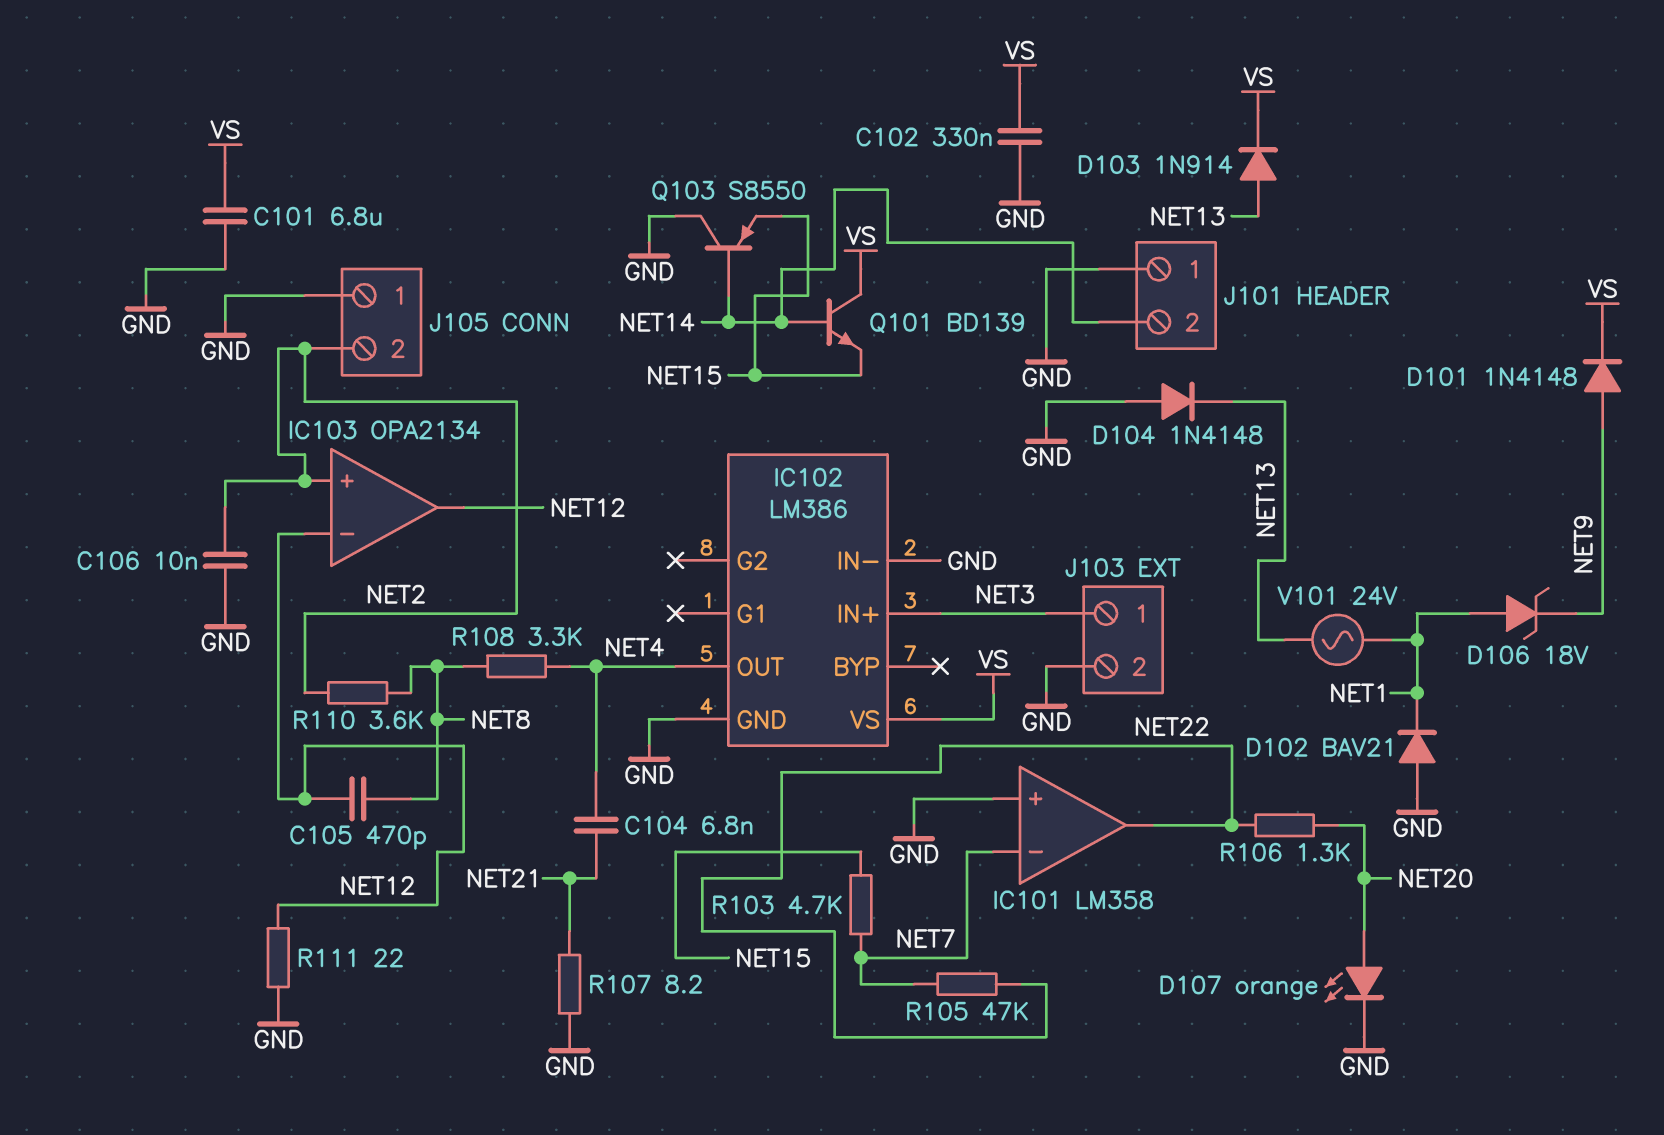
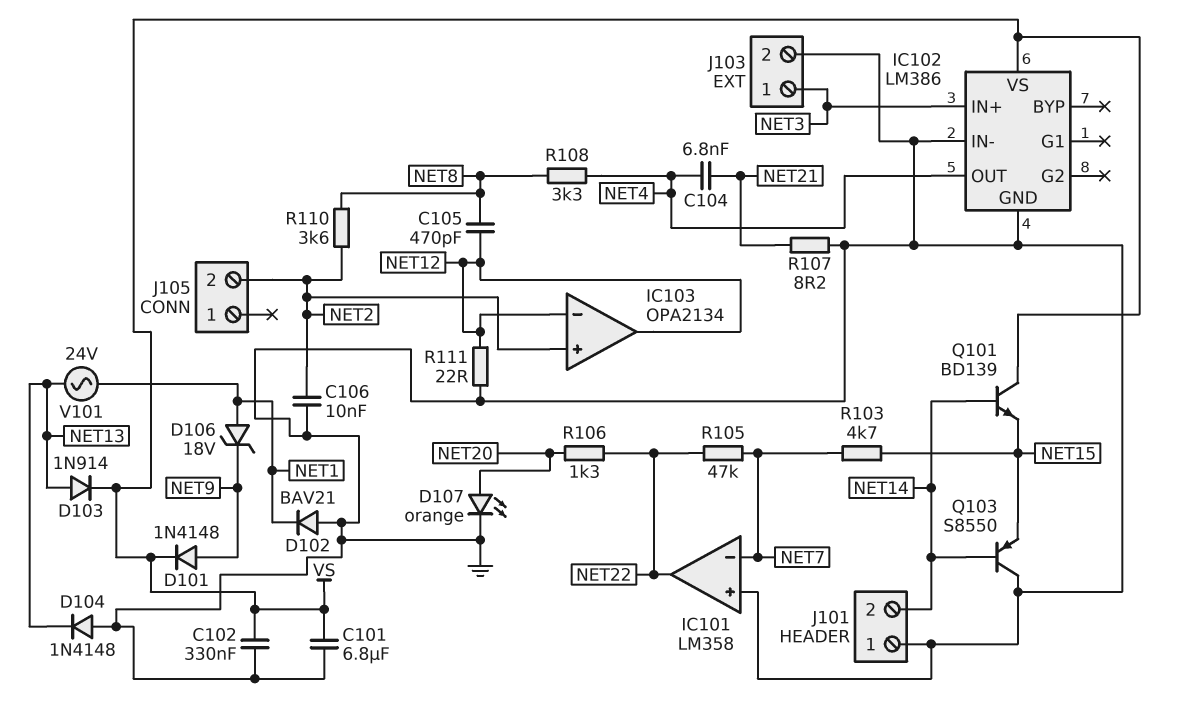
J105 pin 1: GND -> none

